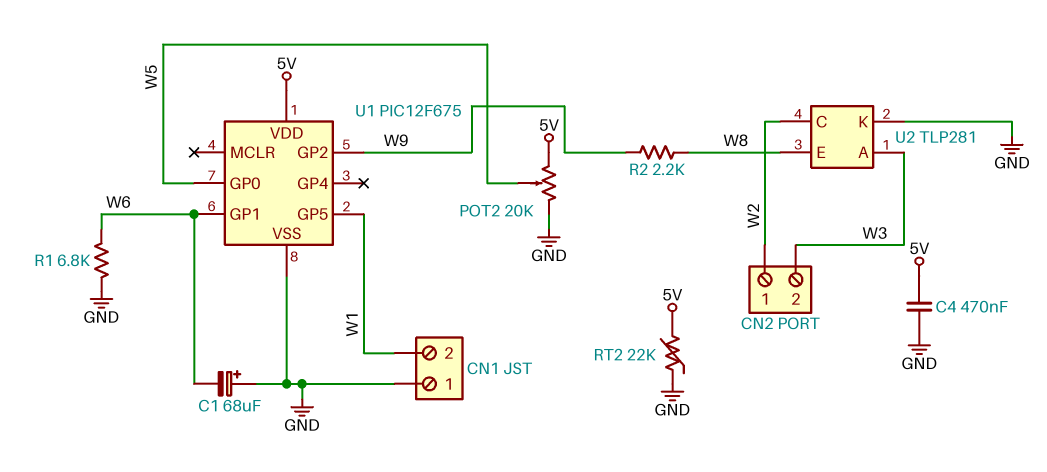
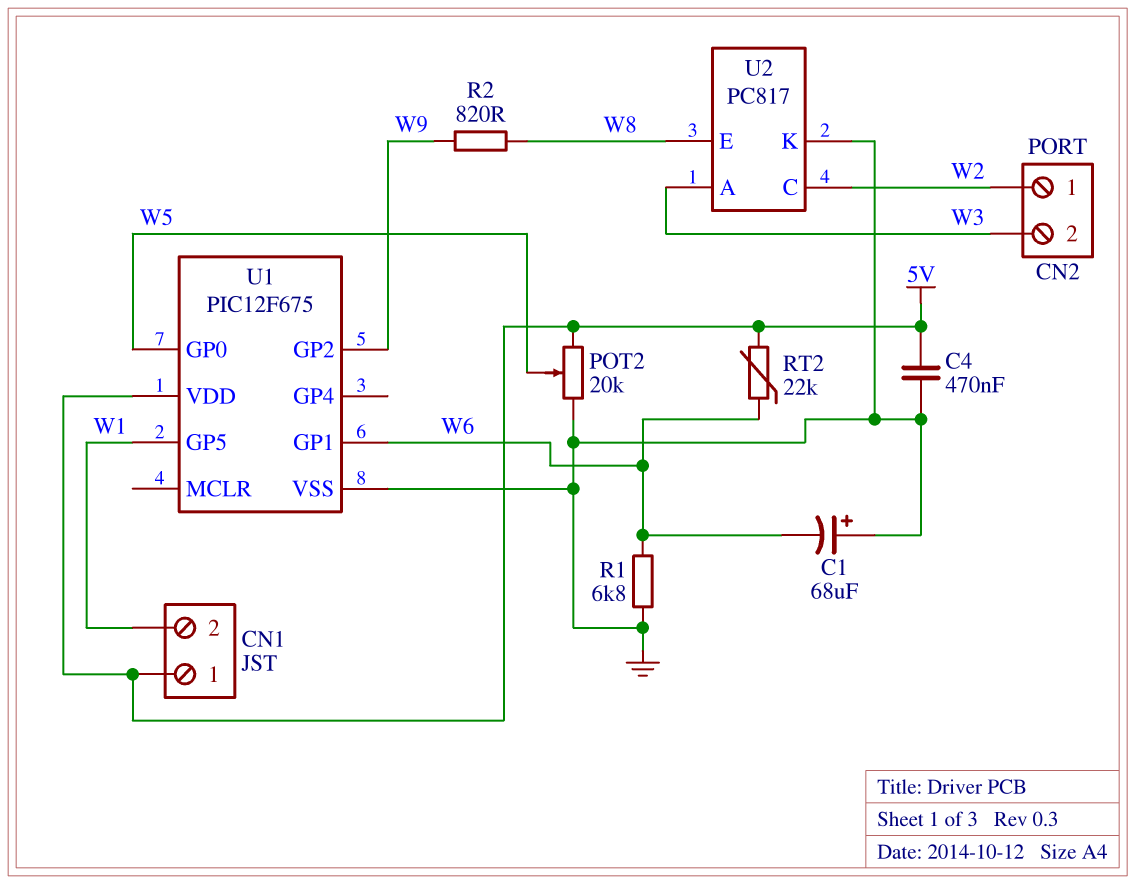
CN1 pin 1: GND -> 5V
R2: 2.2k (W8, W9) -> 820 (W8, W9)
RT2: 22k (5V, GND) -> 22k (5V, W6)
U2: TLP281 -> PC817

